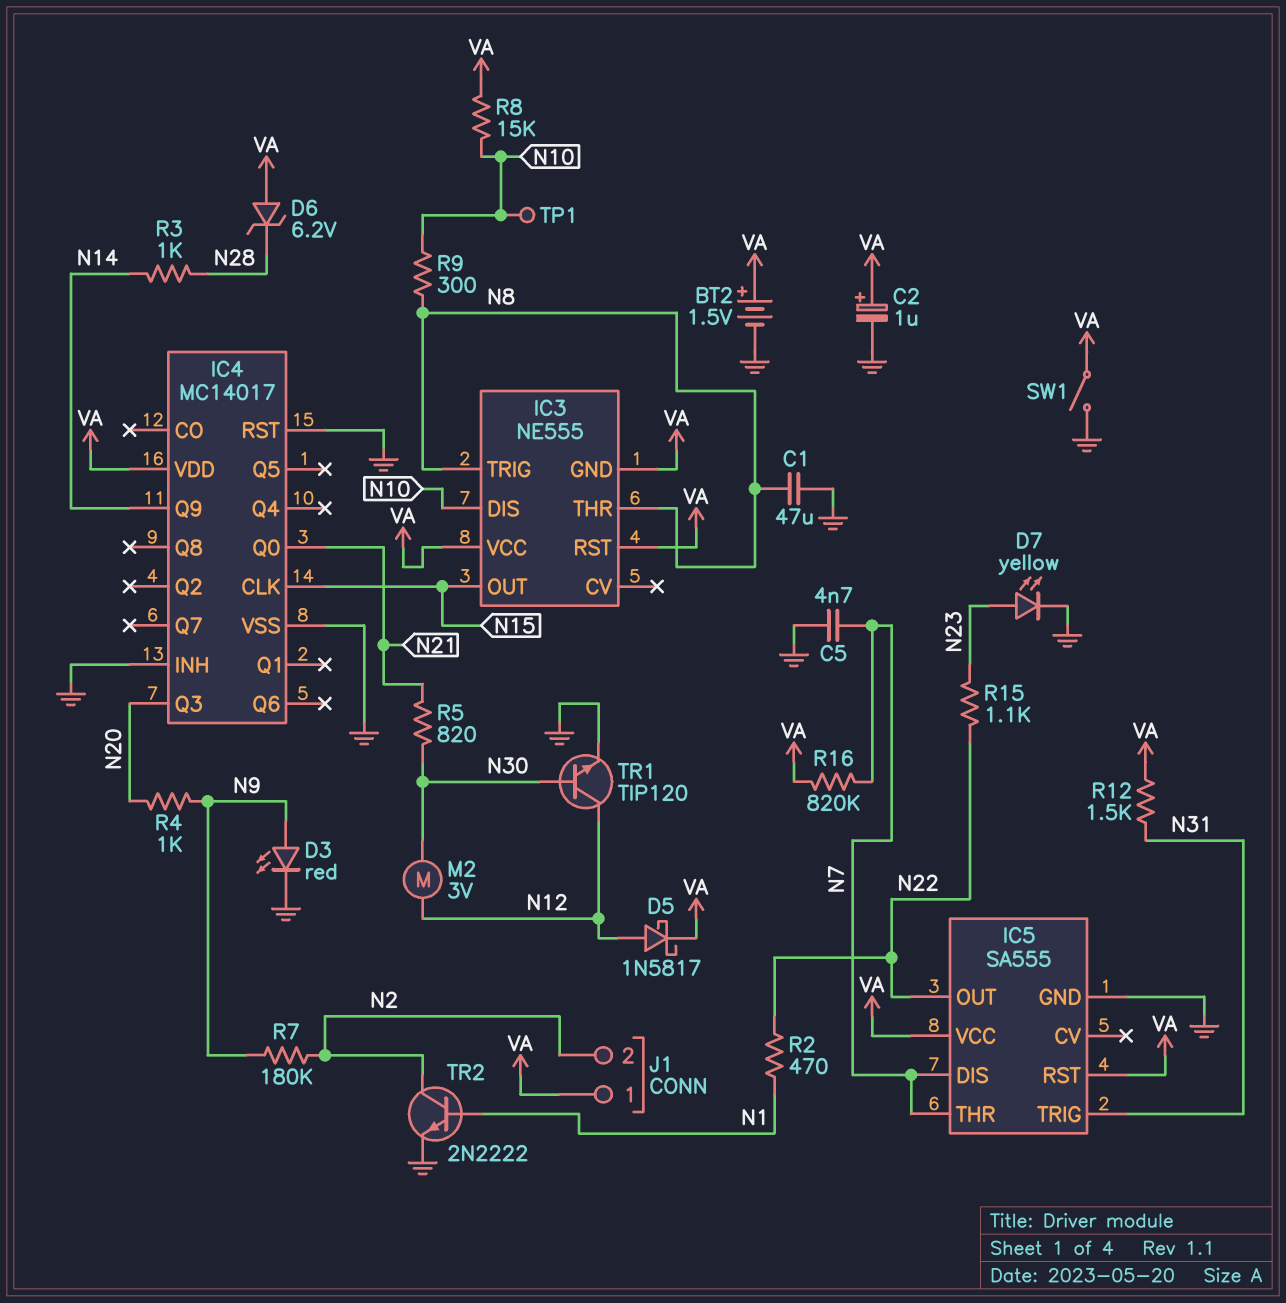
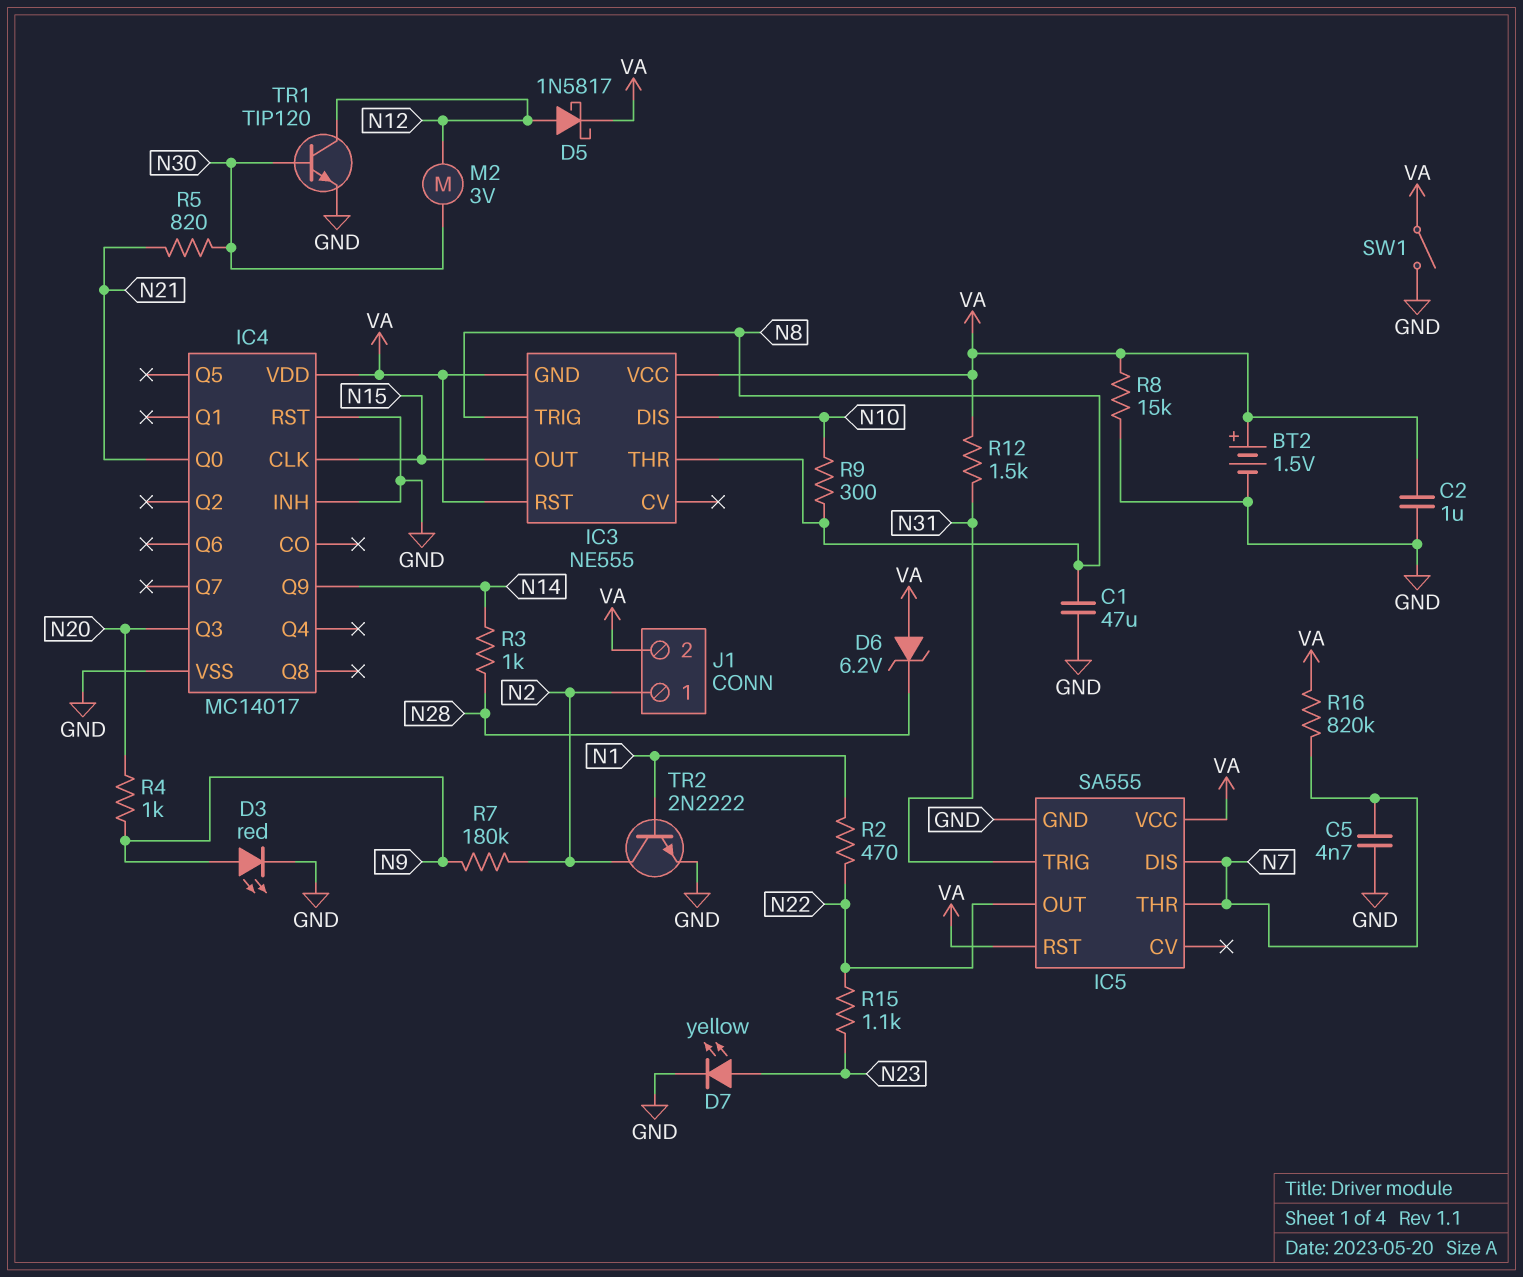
C2: 1uF (plus VA, minus GND) -> 1uF (GND, VA)
J1 pin 1: VA -> N2
J1 pin 2: N2 -> VA
R8: 15k (N10, VA) -> 15k (GND, VA)
TP1: test point (N10) -> none

